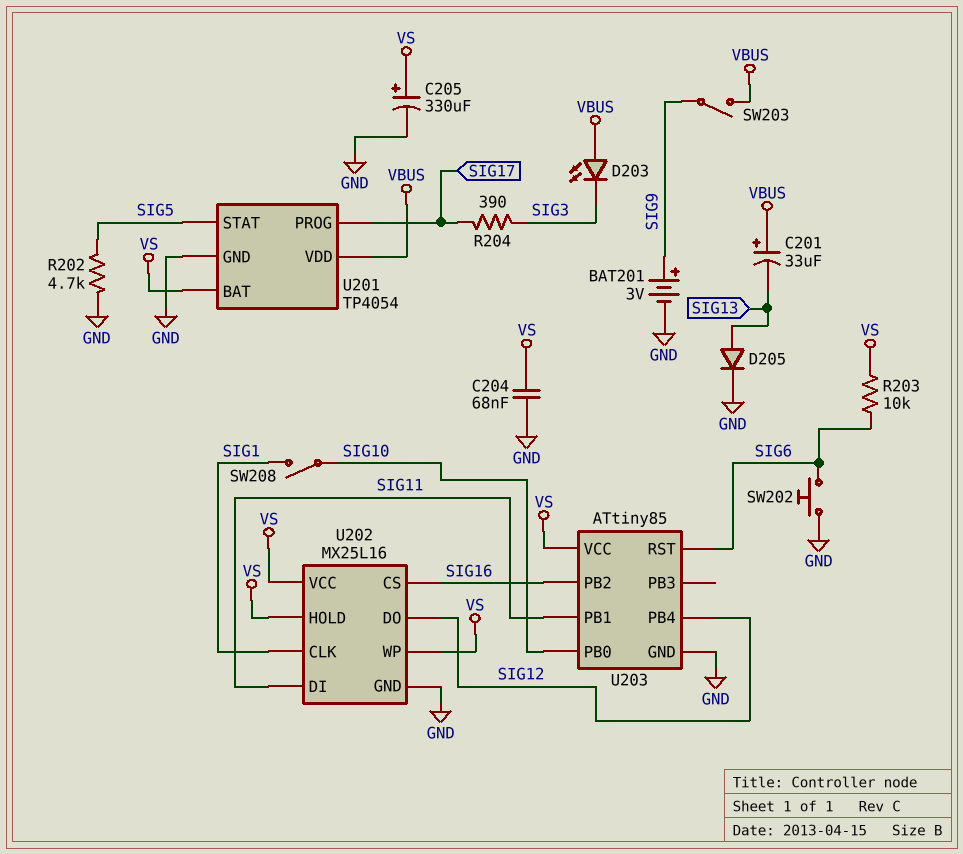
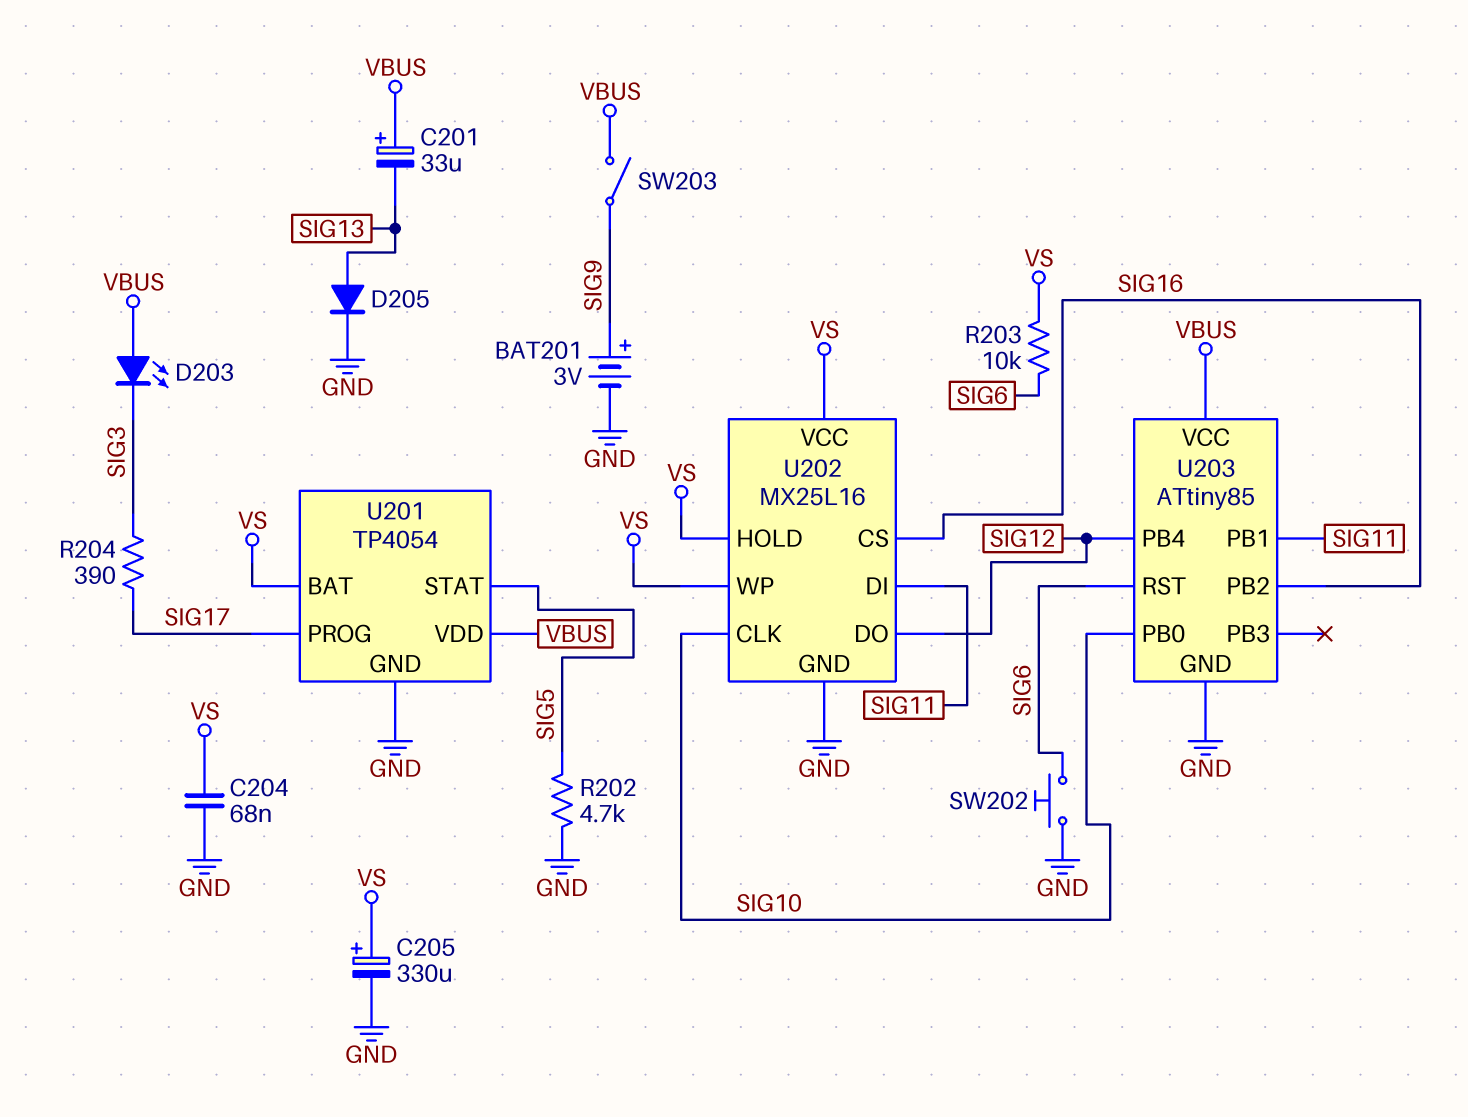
SW208: switch (SIG1, SIG10) -> none
U202 pin CLK: SIG1 -> SIG10
U203 pin VCC: VS -> VBUS

